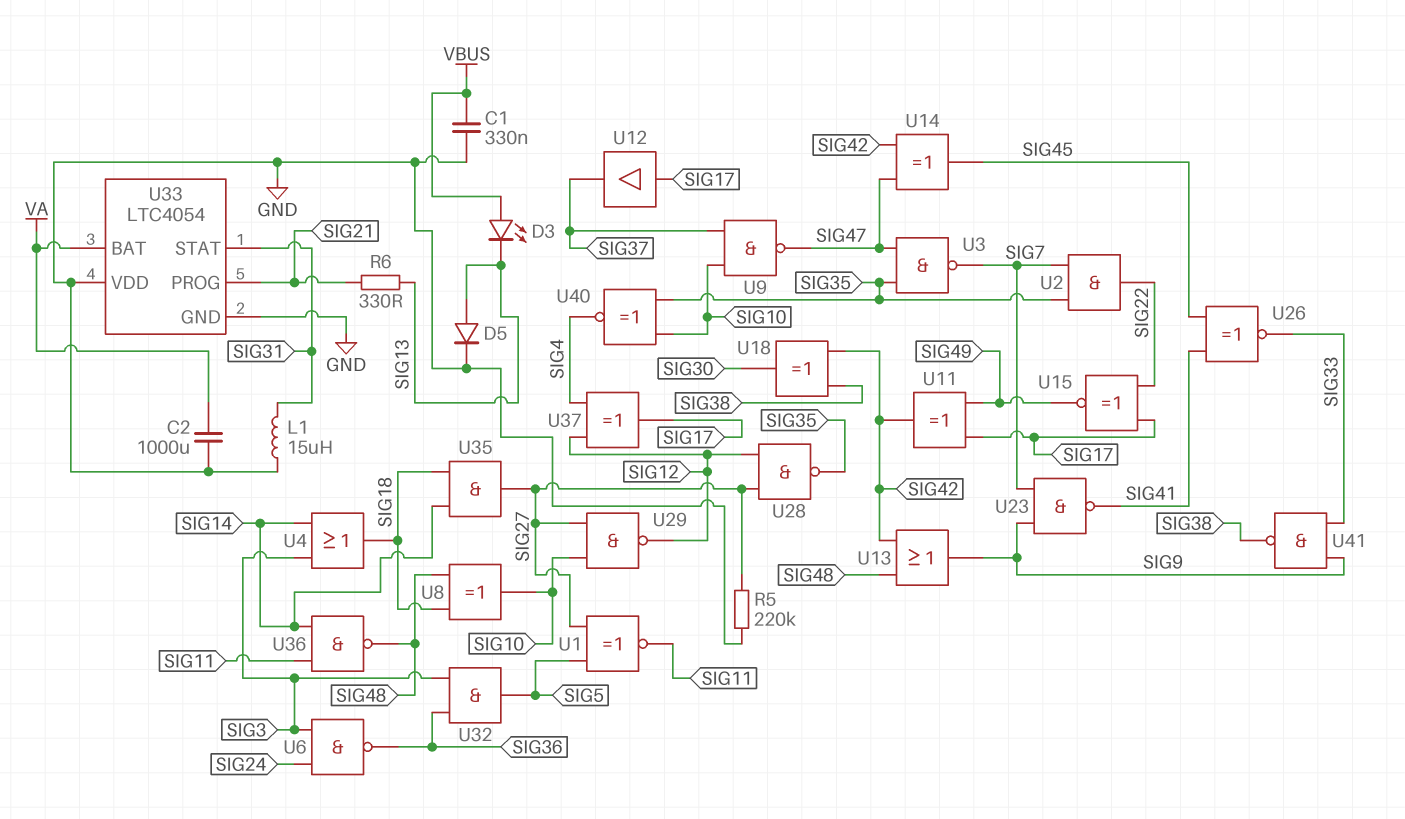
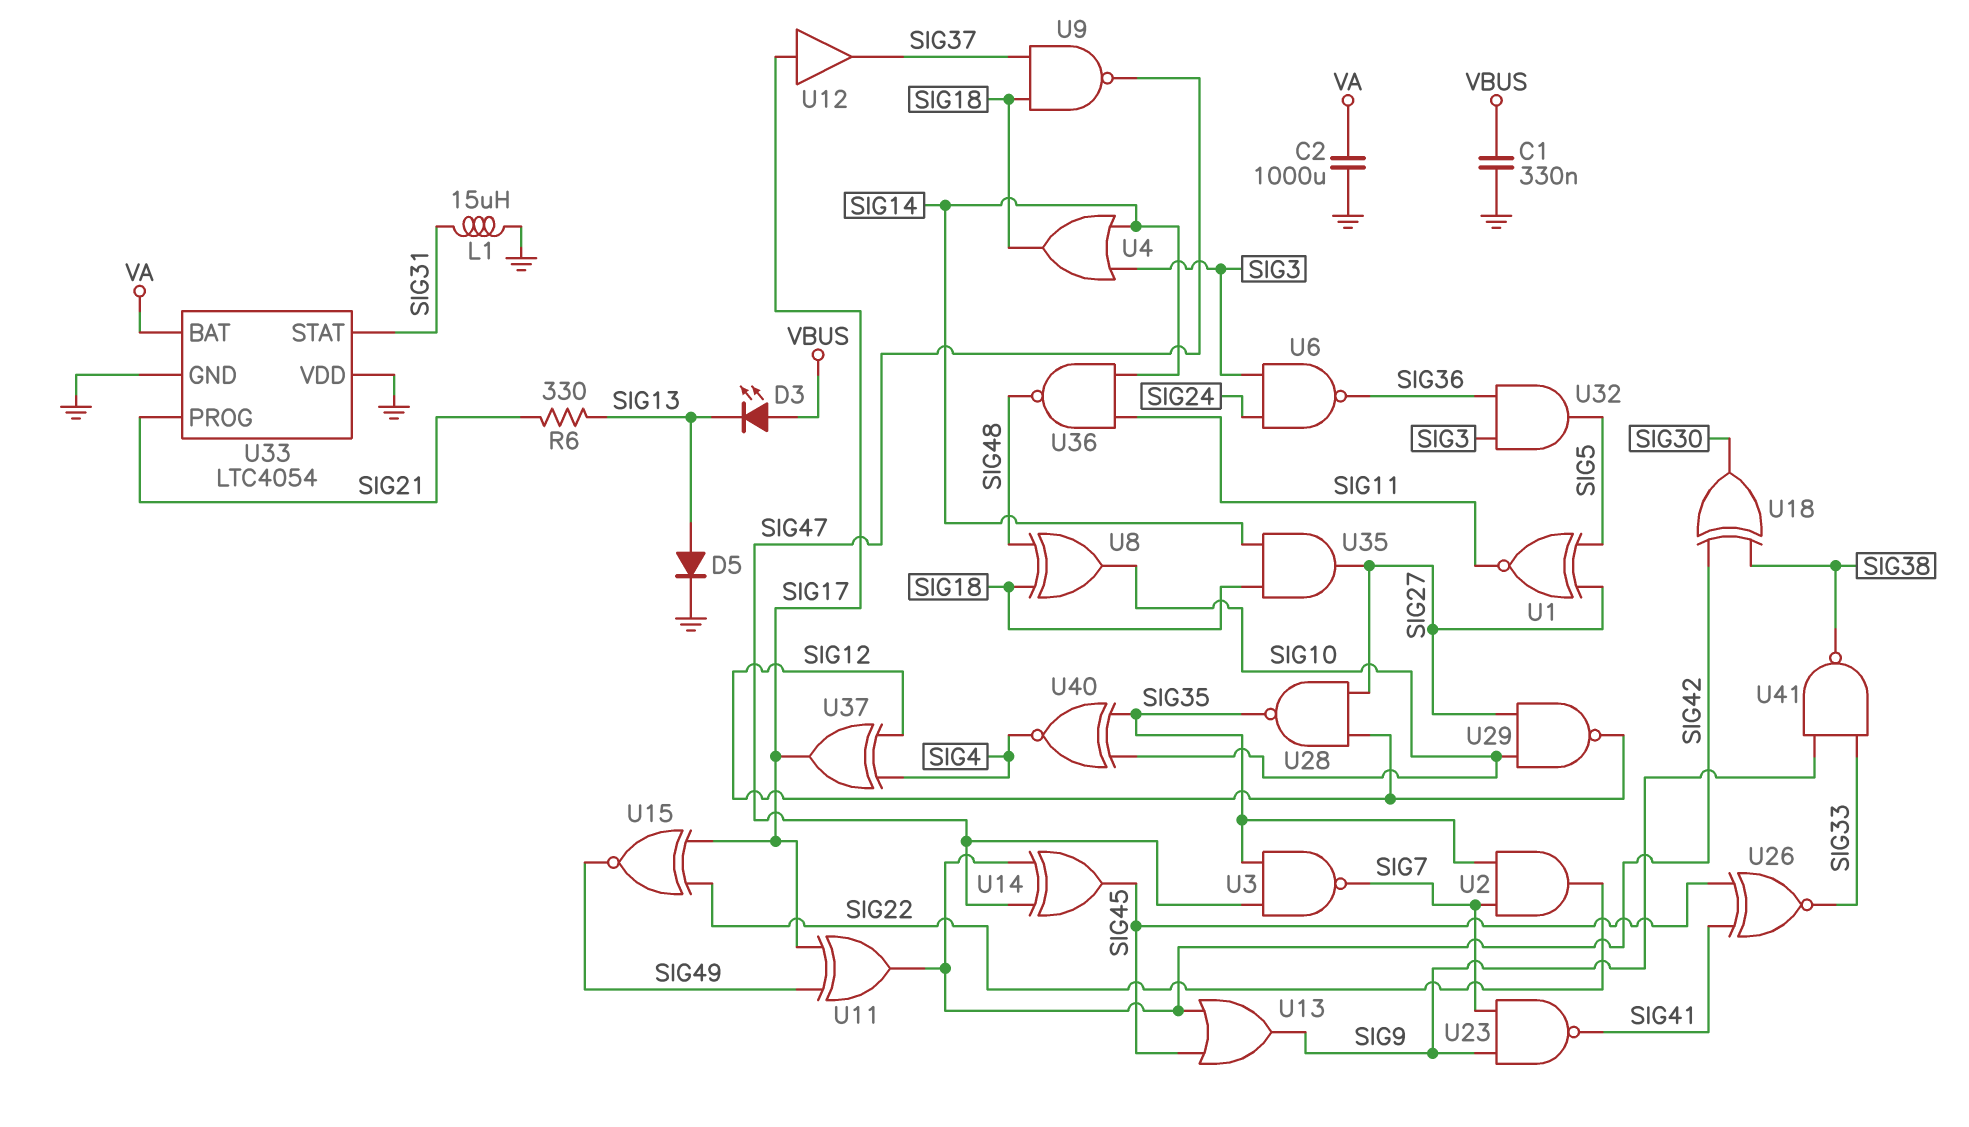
R5: 220k (GND, SIG27) -> none
U9: NAND (in SIG10, in SIG37, out SIG47) -> NAND (in SIG18, in SIG37, out SIG47)
U13: OR (in SIG42, in SIG48, out SIG9) -> OR (in SIG42, in SIG45, out SIG9)

